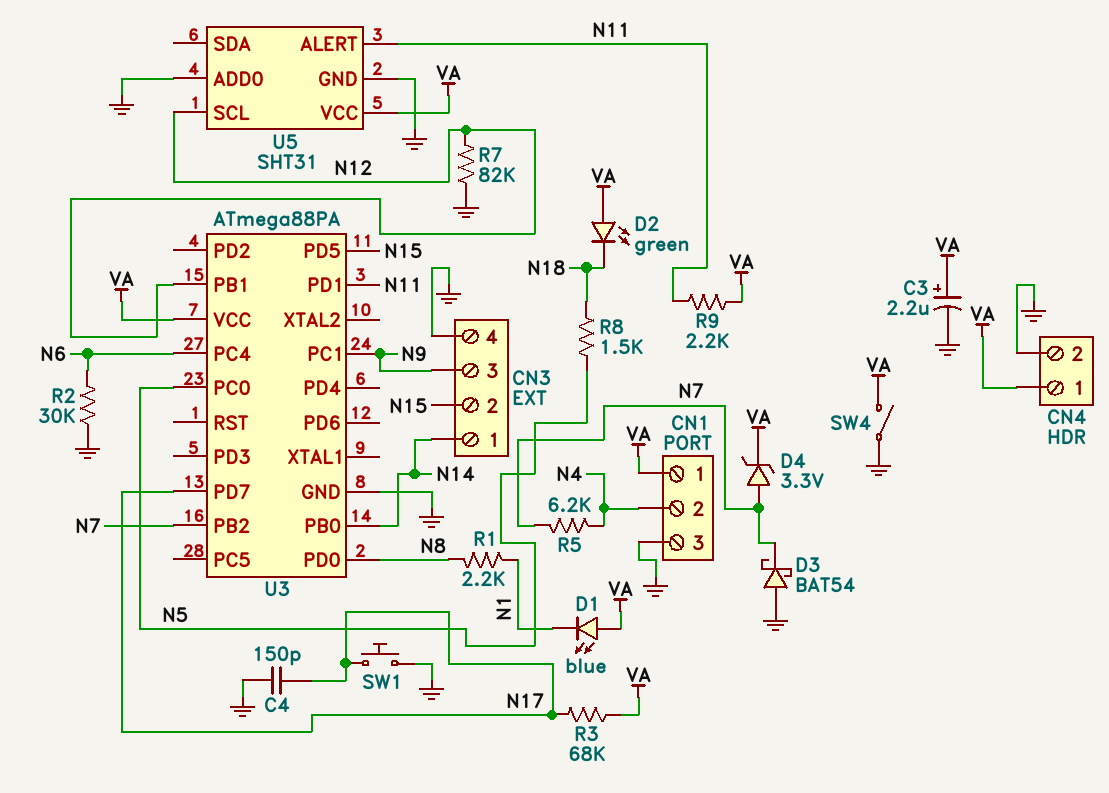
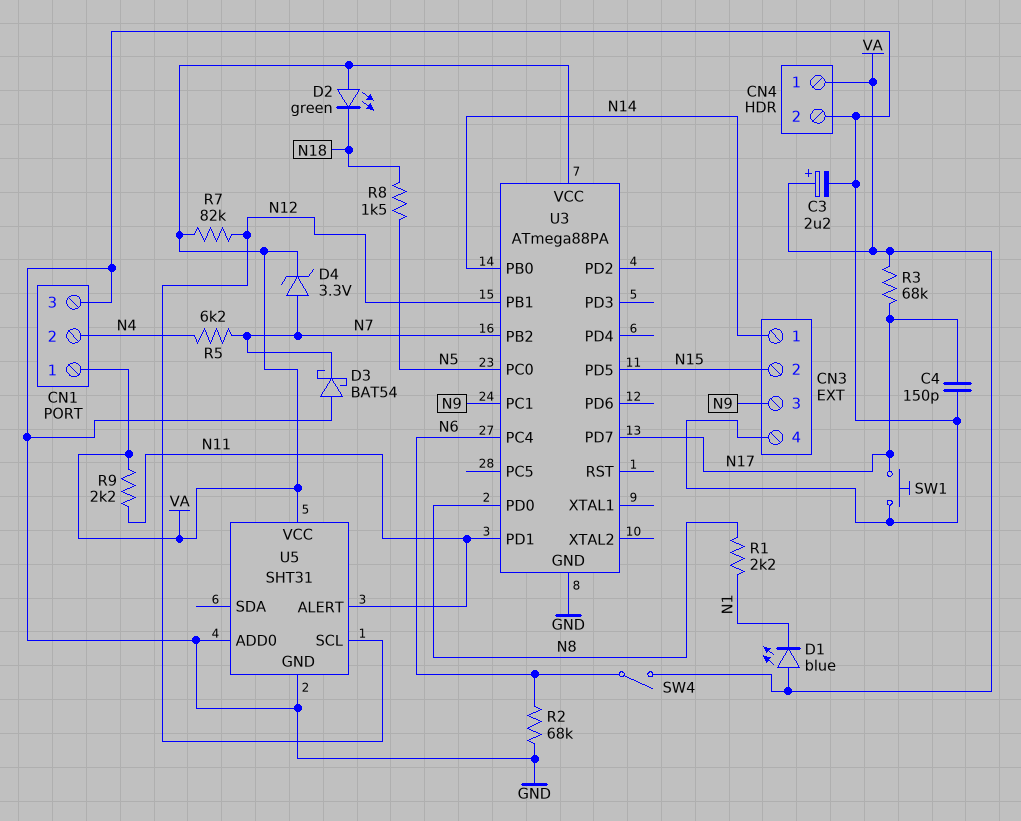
R2: 30k (GND, N6) -> 68k (GND, N6)
R7: 82k (GND, N12) -> 82k (N12, VA)
SW4: switch (GND, VA) -> switch (N6, VA)

